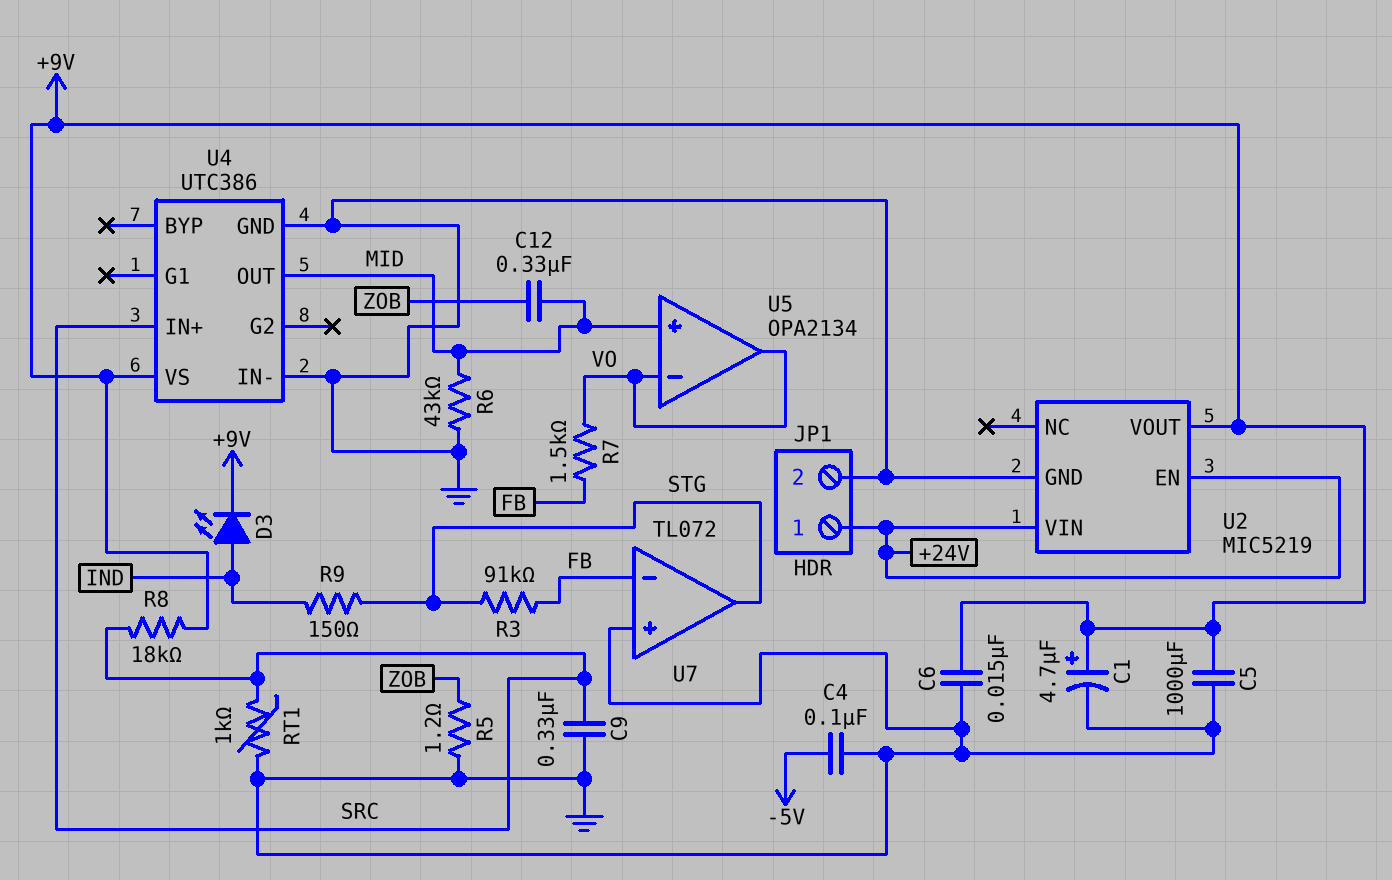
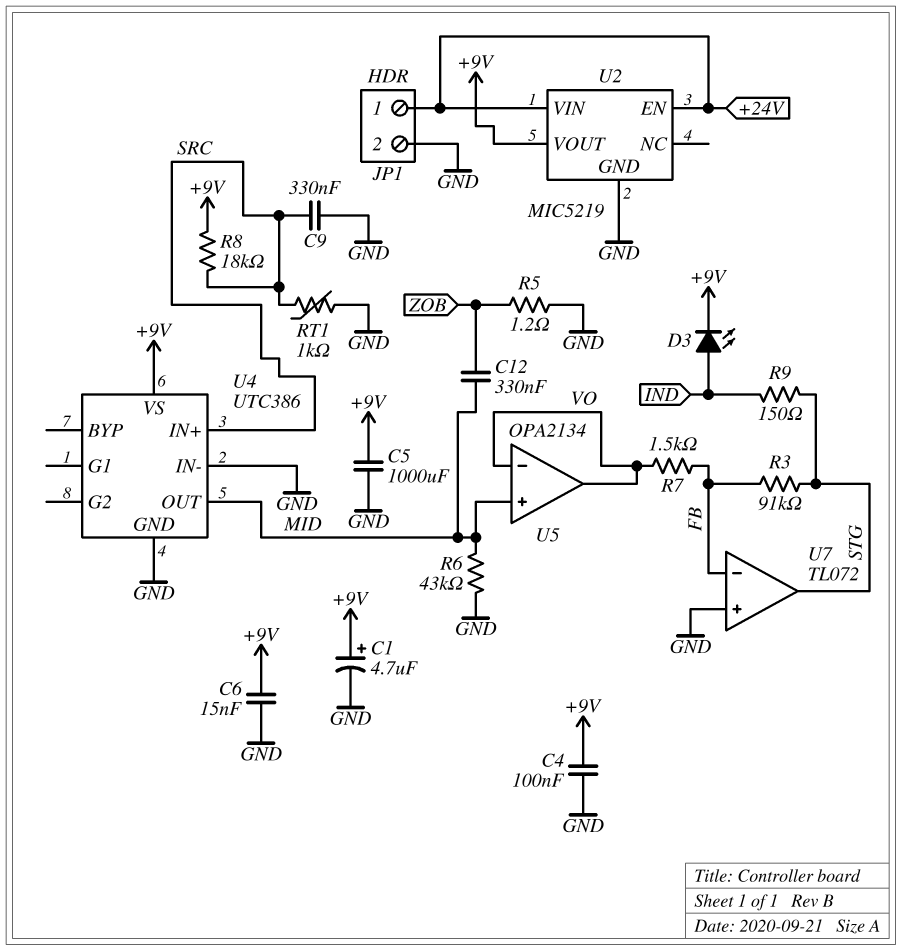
C4: 100nF (-5V, GND) -> 100nF (+9V, GND)

